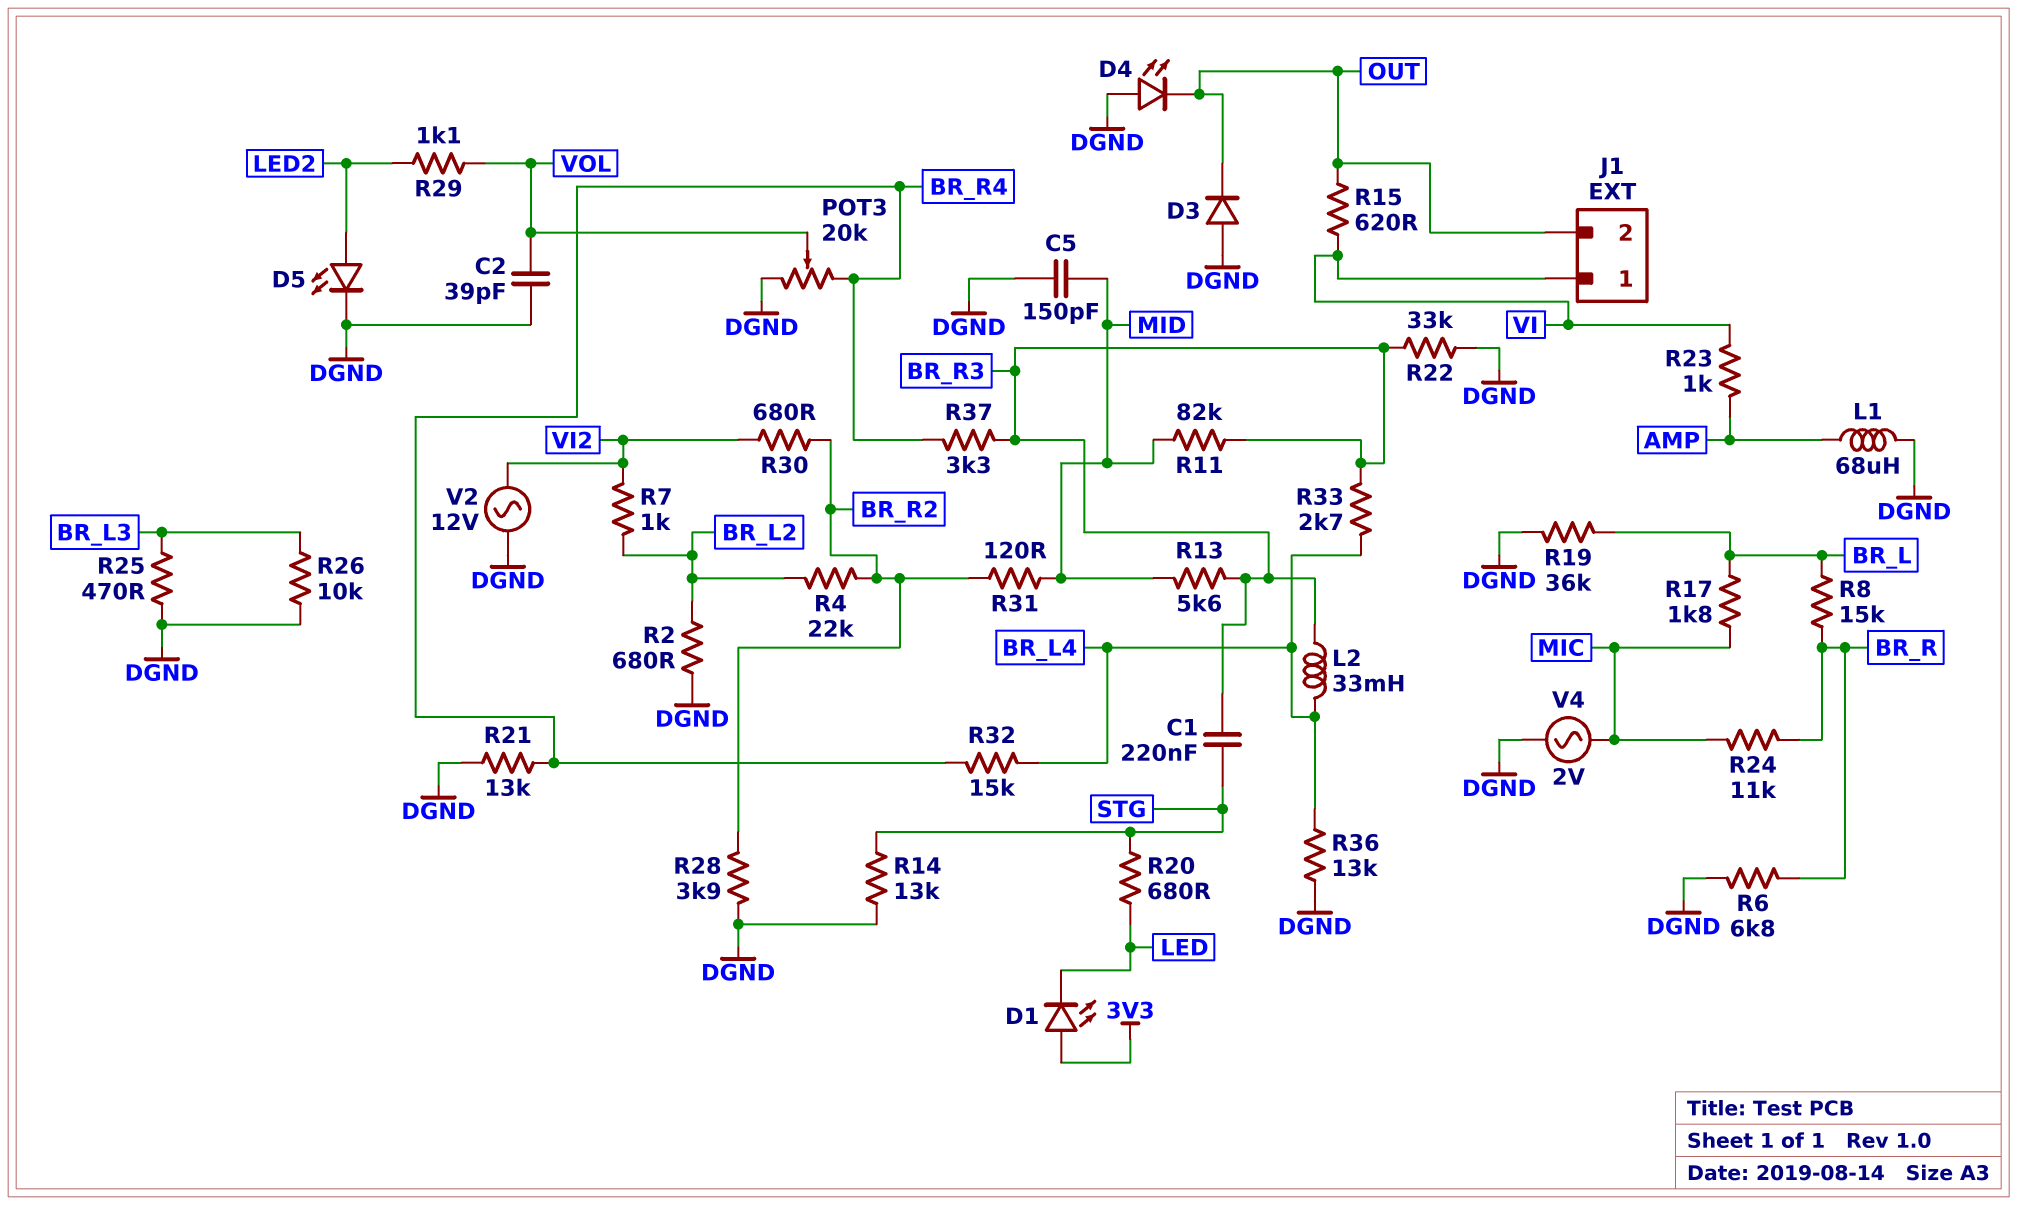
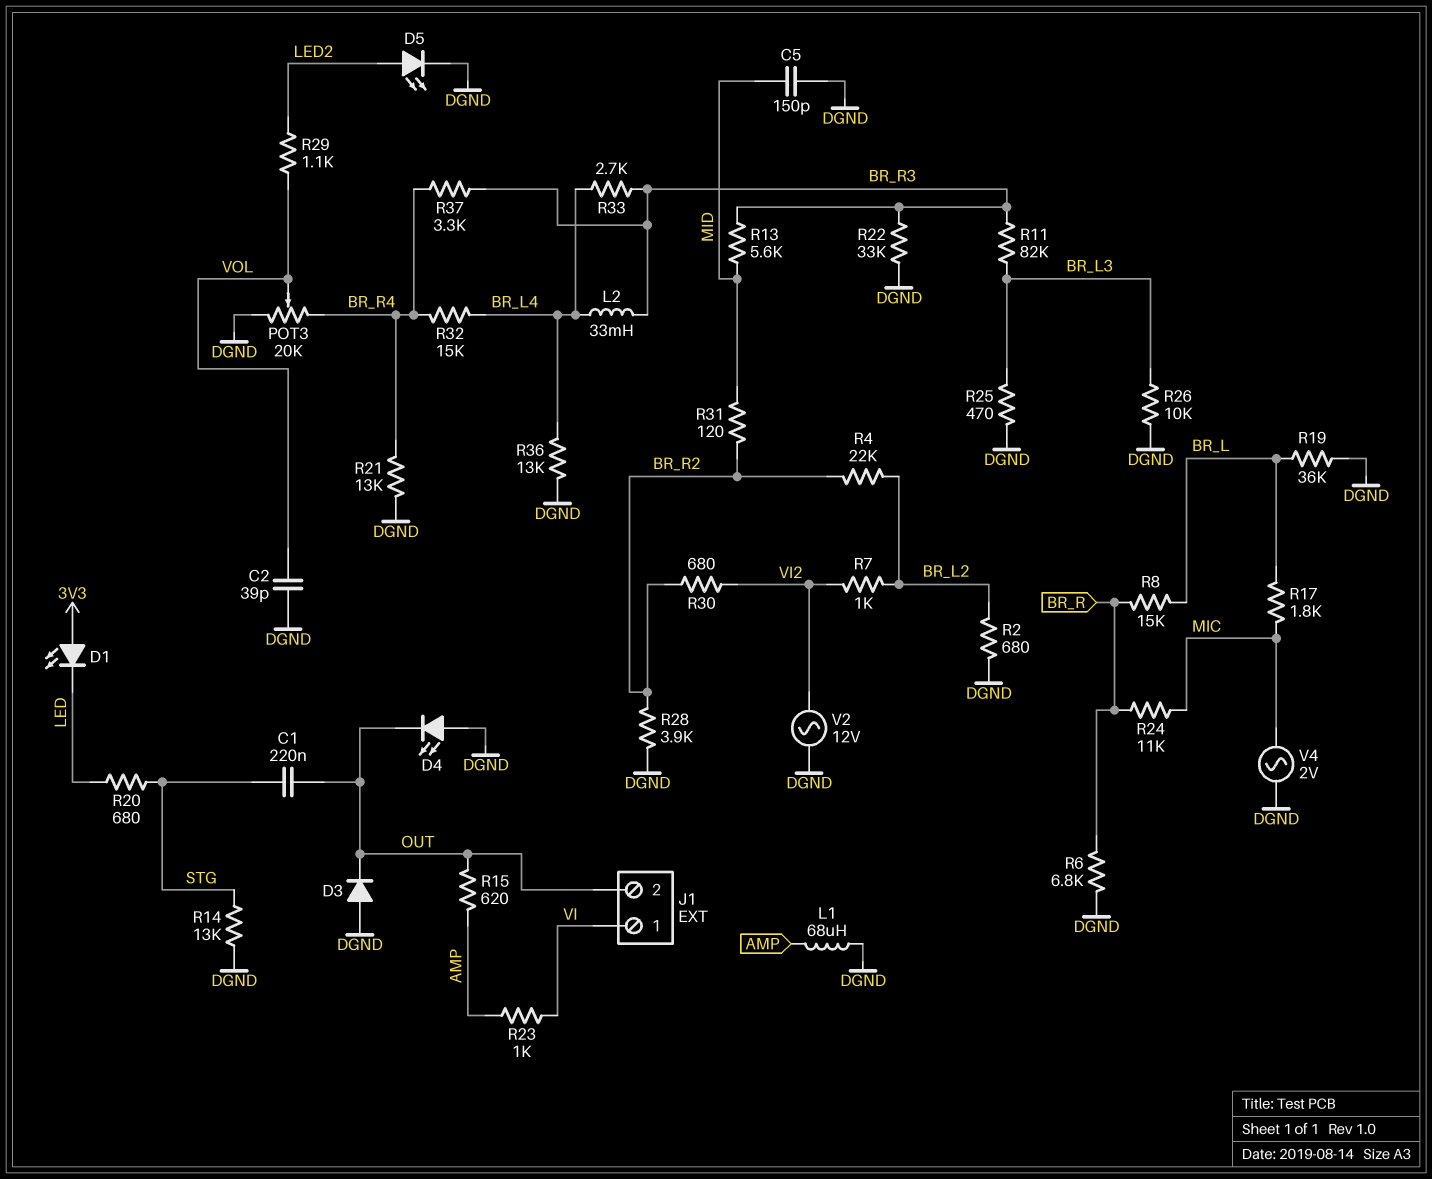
C1: 220nF (BR_R3, STG) -> 220nF (OUT, STG)
R11: 82k (BR_R3, MID) -> 82k (BR_L3, BR_R3)
R15: 620 (OUT, VI) -> 620 (AMP, OUT)

